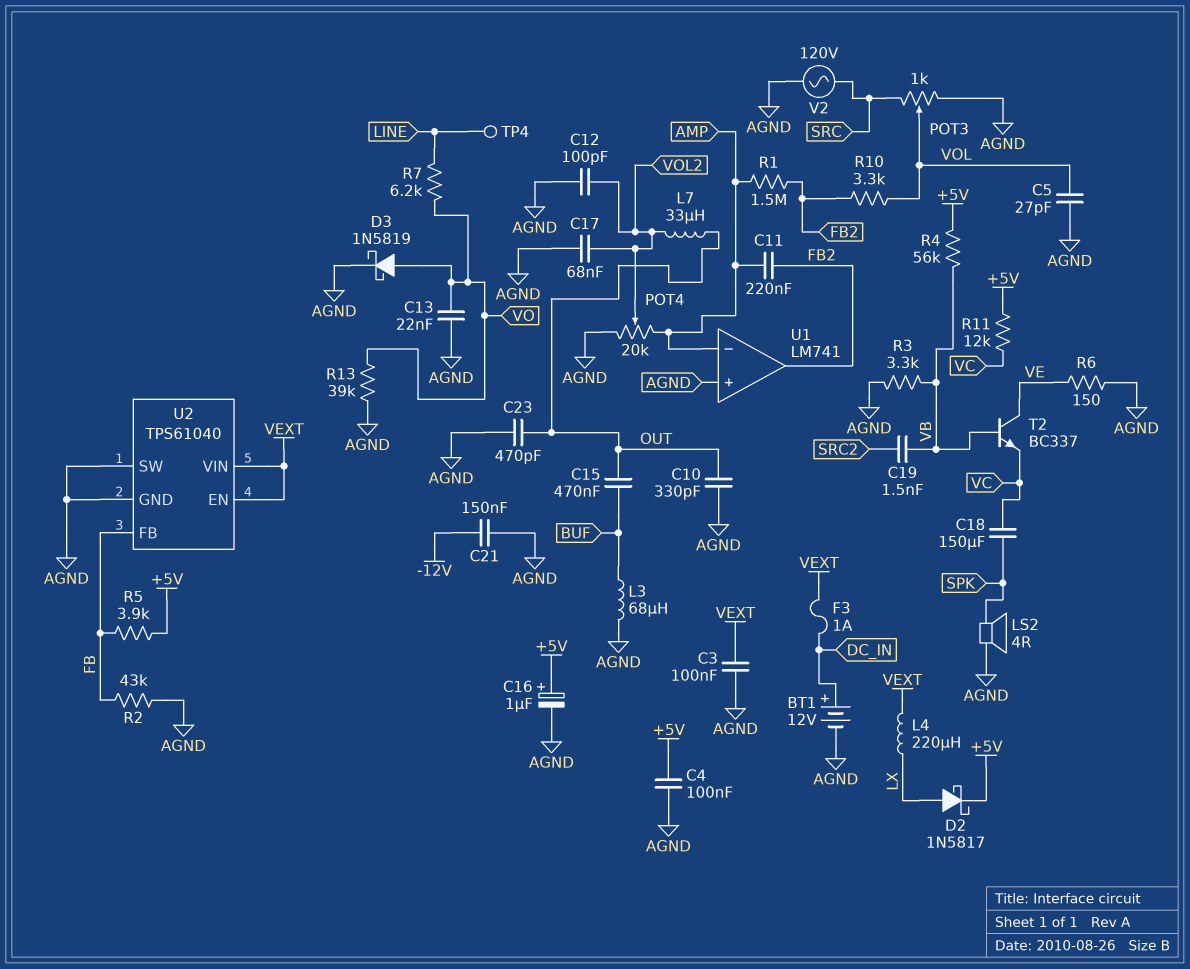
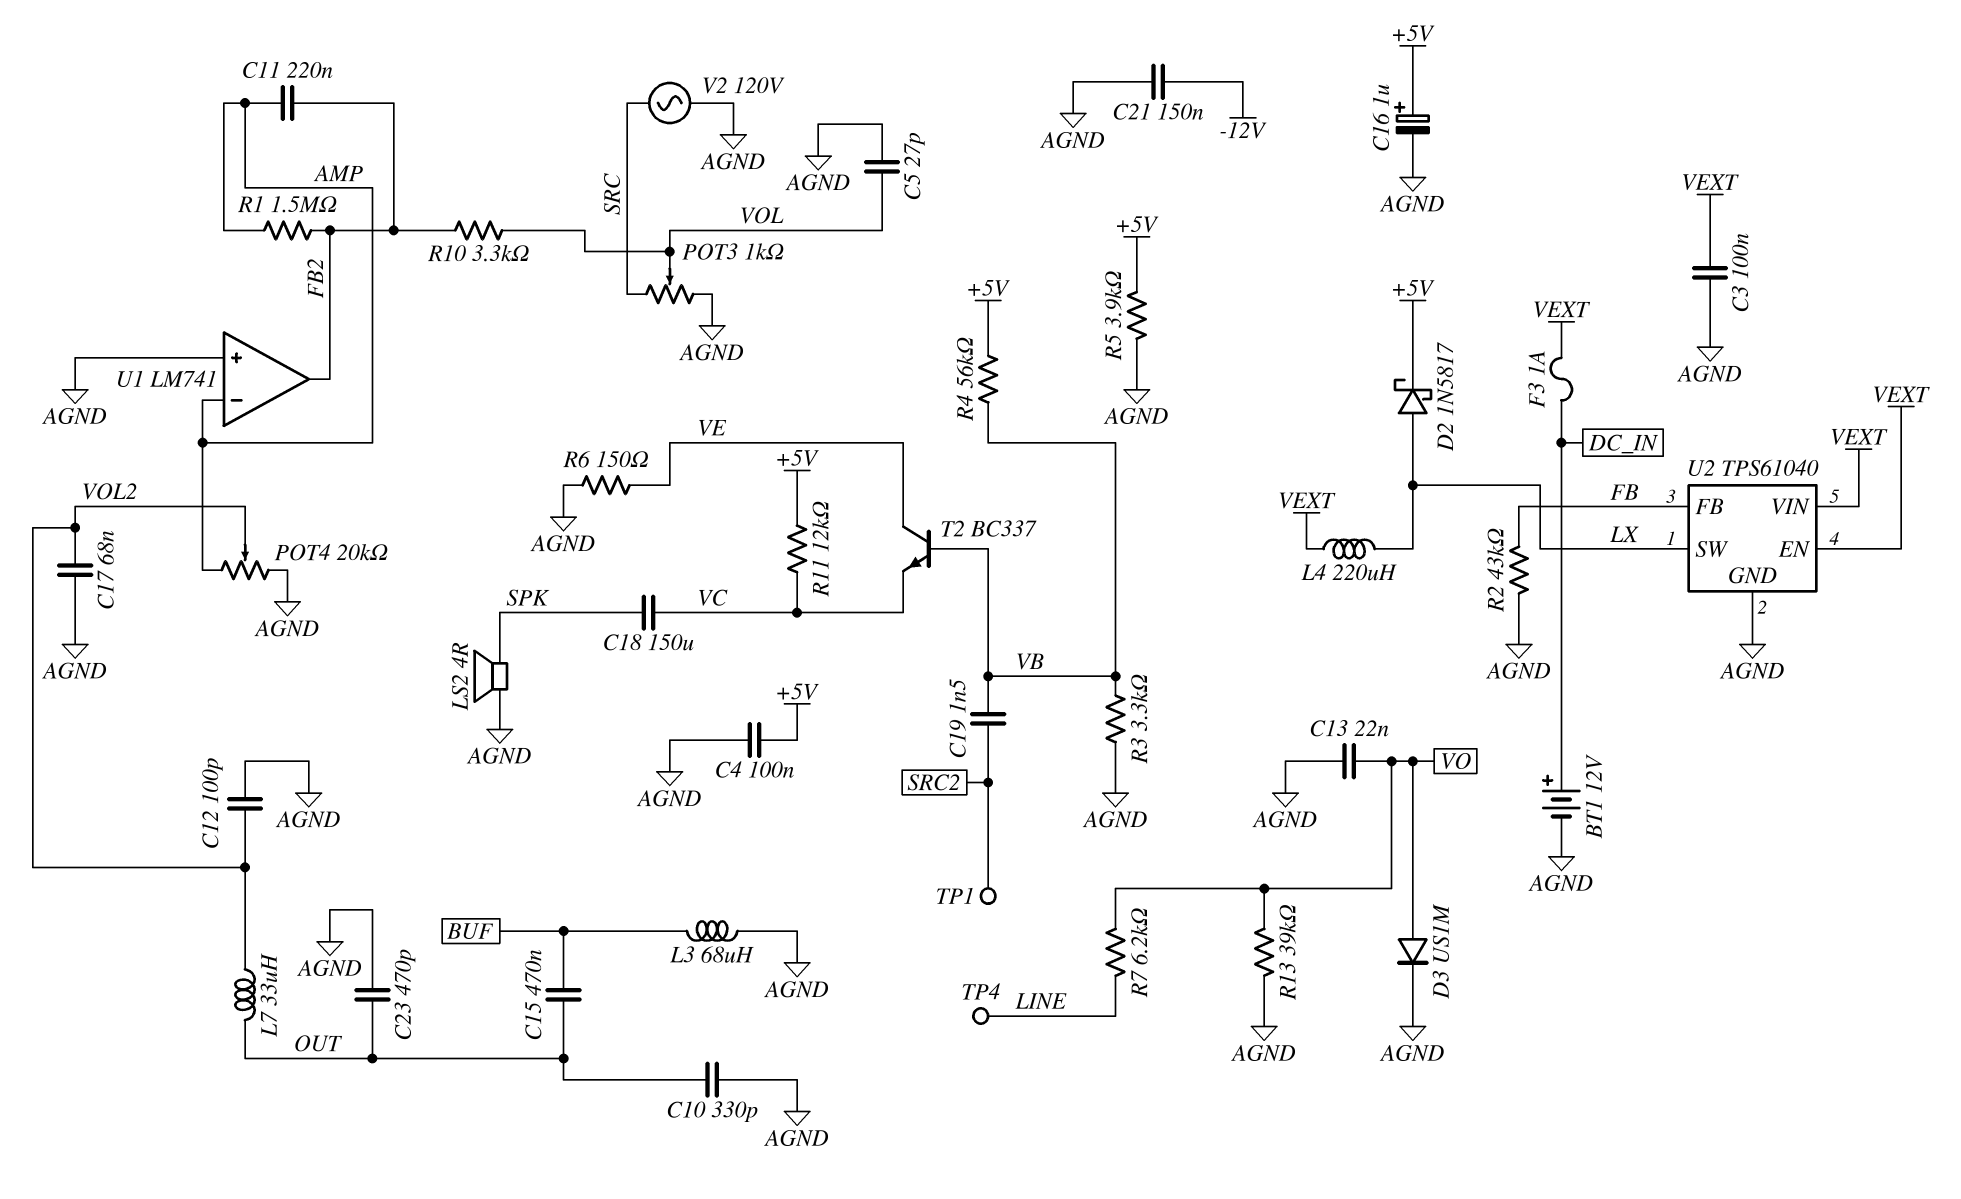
D3: schottky 1N5819 (A VO, K AGND) -> diode US1M (A VO, K AGND)
R5: 3.9k (+5V, FB) -> 3.9k (+5V, AGND)
TP1: none -> test point (SRC2)
U2 pin SW: AGND -> LX

